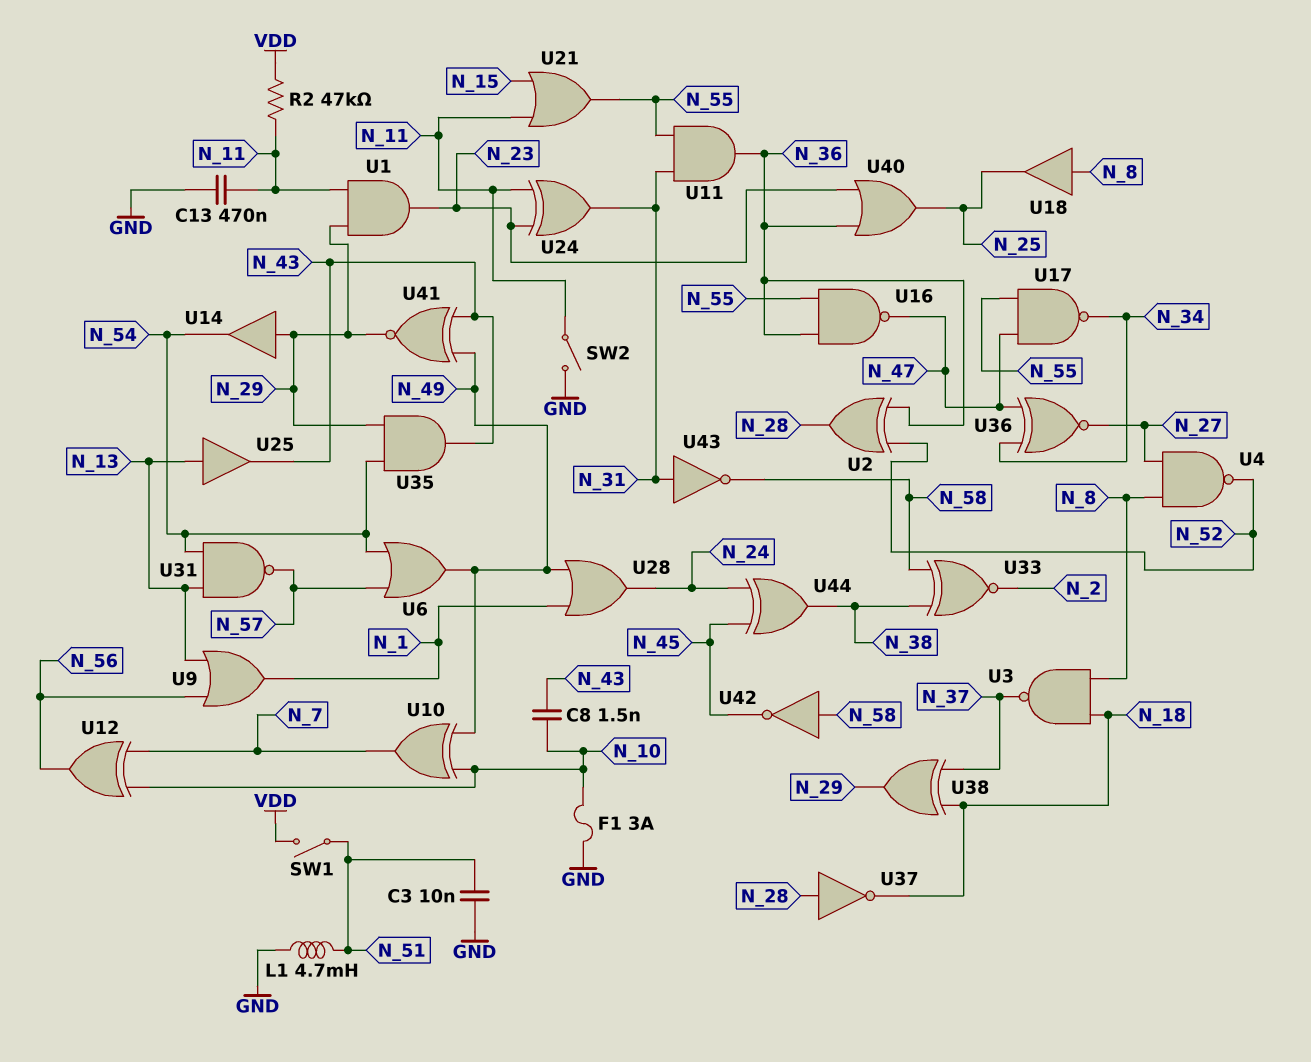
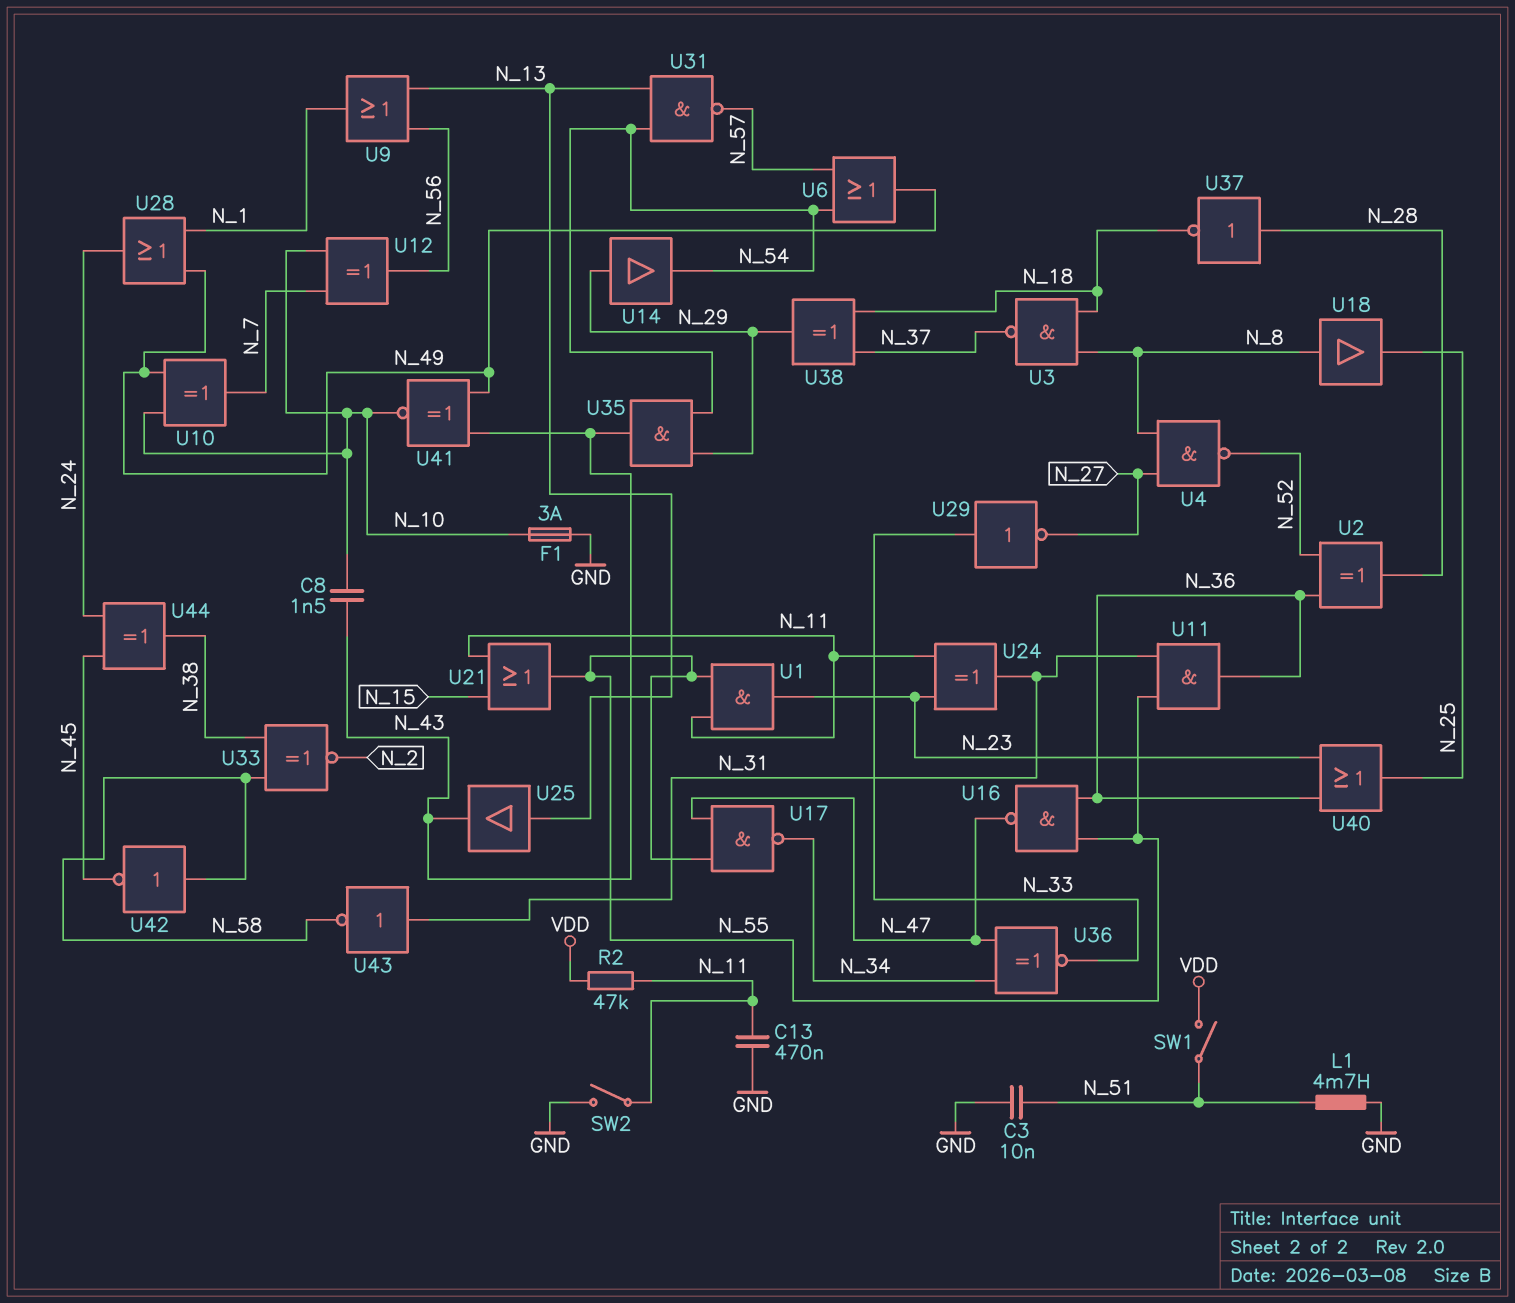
U1: AND (in N_11, in N_29, out N_23) -> AND (in N_11, in N_55, out N_23)
U29: none -> NOT (in N_33, out N_27)
U36: XNOR (in N_34, in N_47, out N_27) -> XNOR (in N_34, in N_47, out N_33)
U41: XNOR (in N_43, in N_49, out N_29) -> XNOR (in N_43, in N_49, out N_10)

